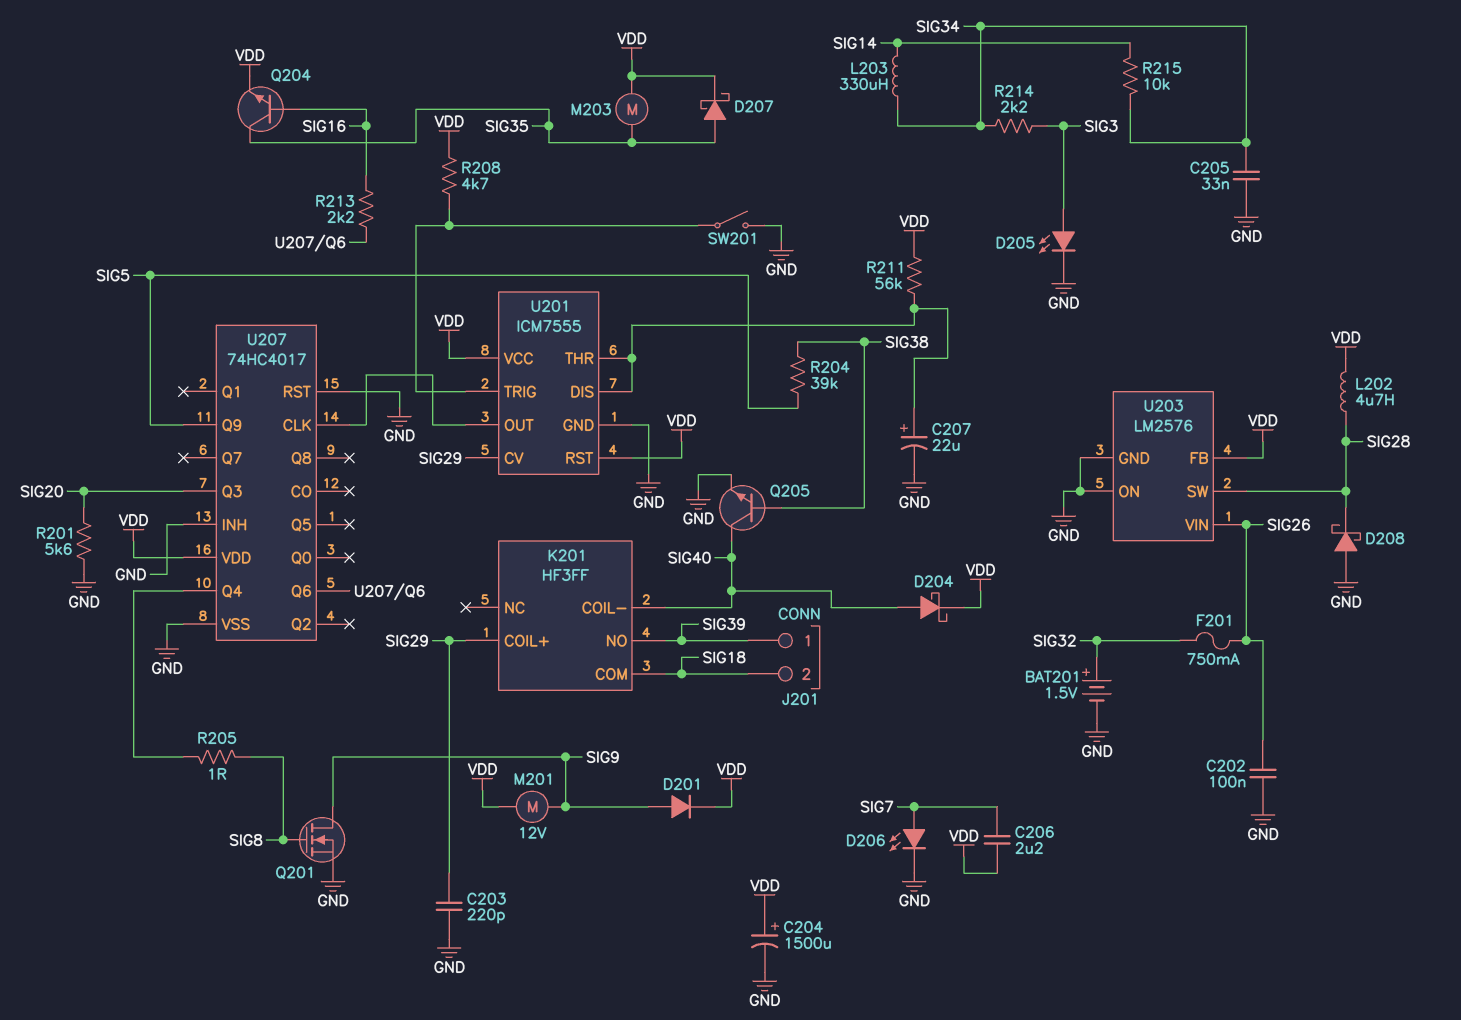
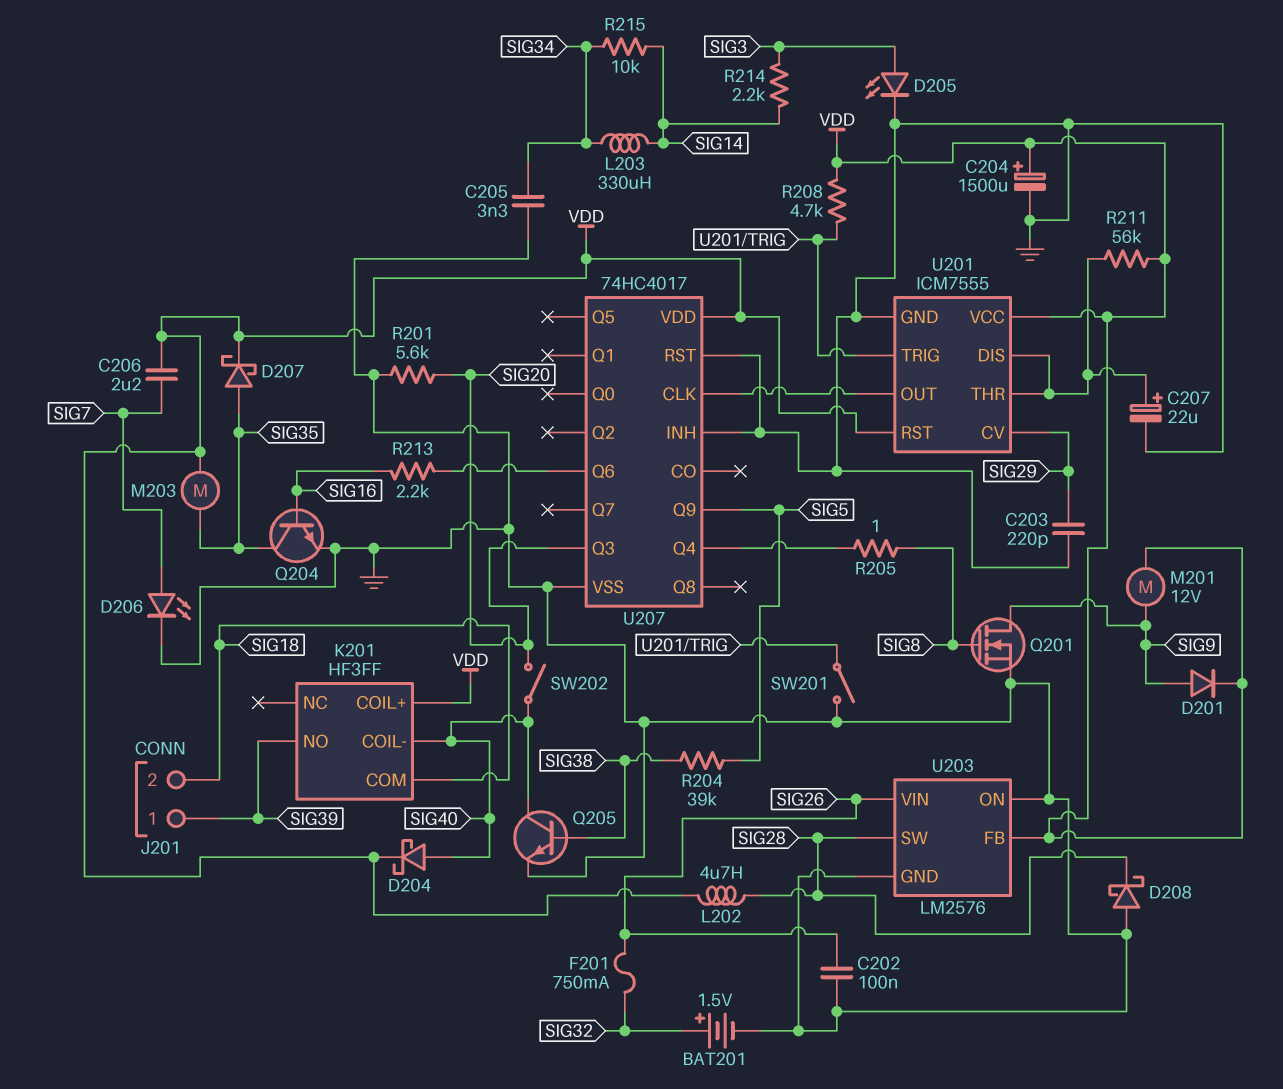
C205: 33nF (GND, SIG34) -> 3.3nF (GND, SIG34)
K201 pin COIL+: SIG29 -> VDD
Q204: NPN (B SIG16, C SIG35, E VDD) -> NPN (B SIG16, C SIG35, E GND)
R214: 2.2k (SIG3, SIG34) -> 2.2k (SIG3, SIG14)
SW202: none -> switch (SIG20, SIG40)

